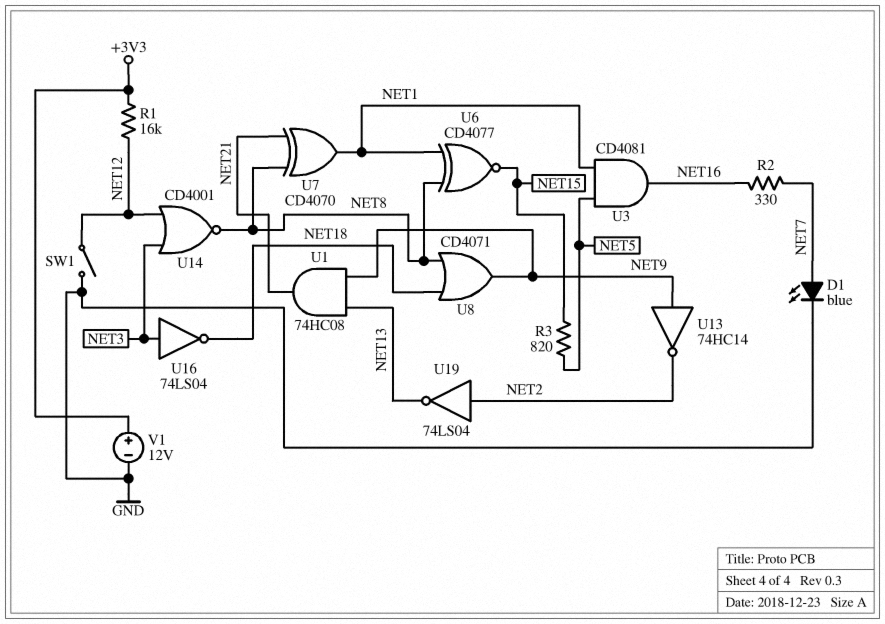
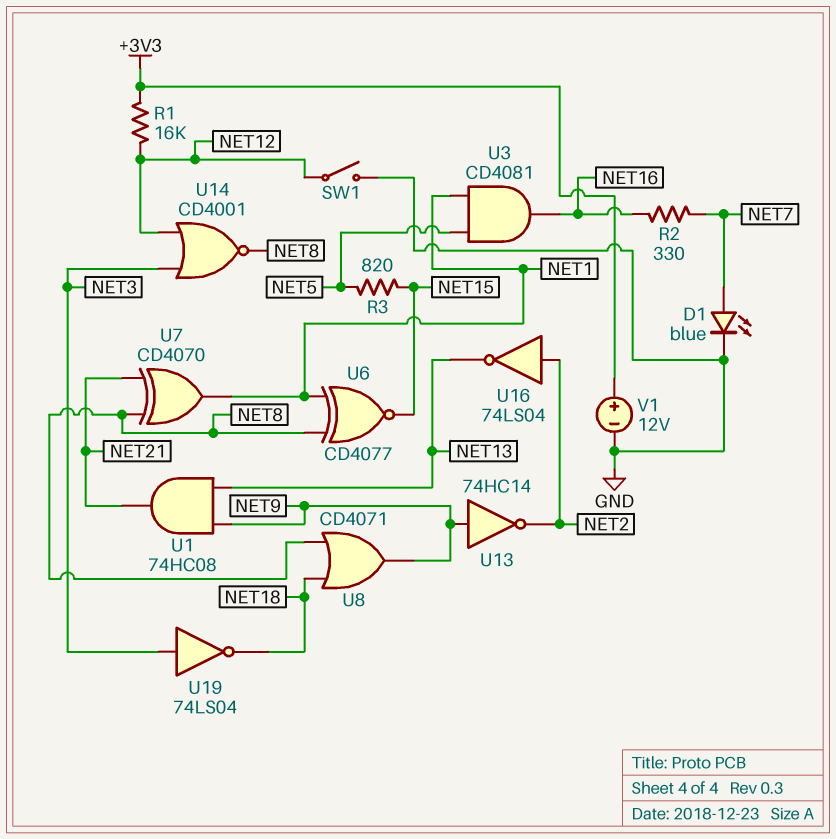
U16: NOT 74LS04 (in NET3, out NET18) -> NOT 74LS04 (in NET2, out NET13)
U19: NOT 74LS04 (in NET2, out NET13) -> NOT 74LS04 (in NET3, out NET18)

